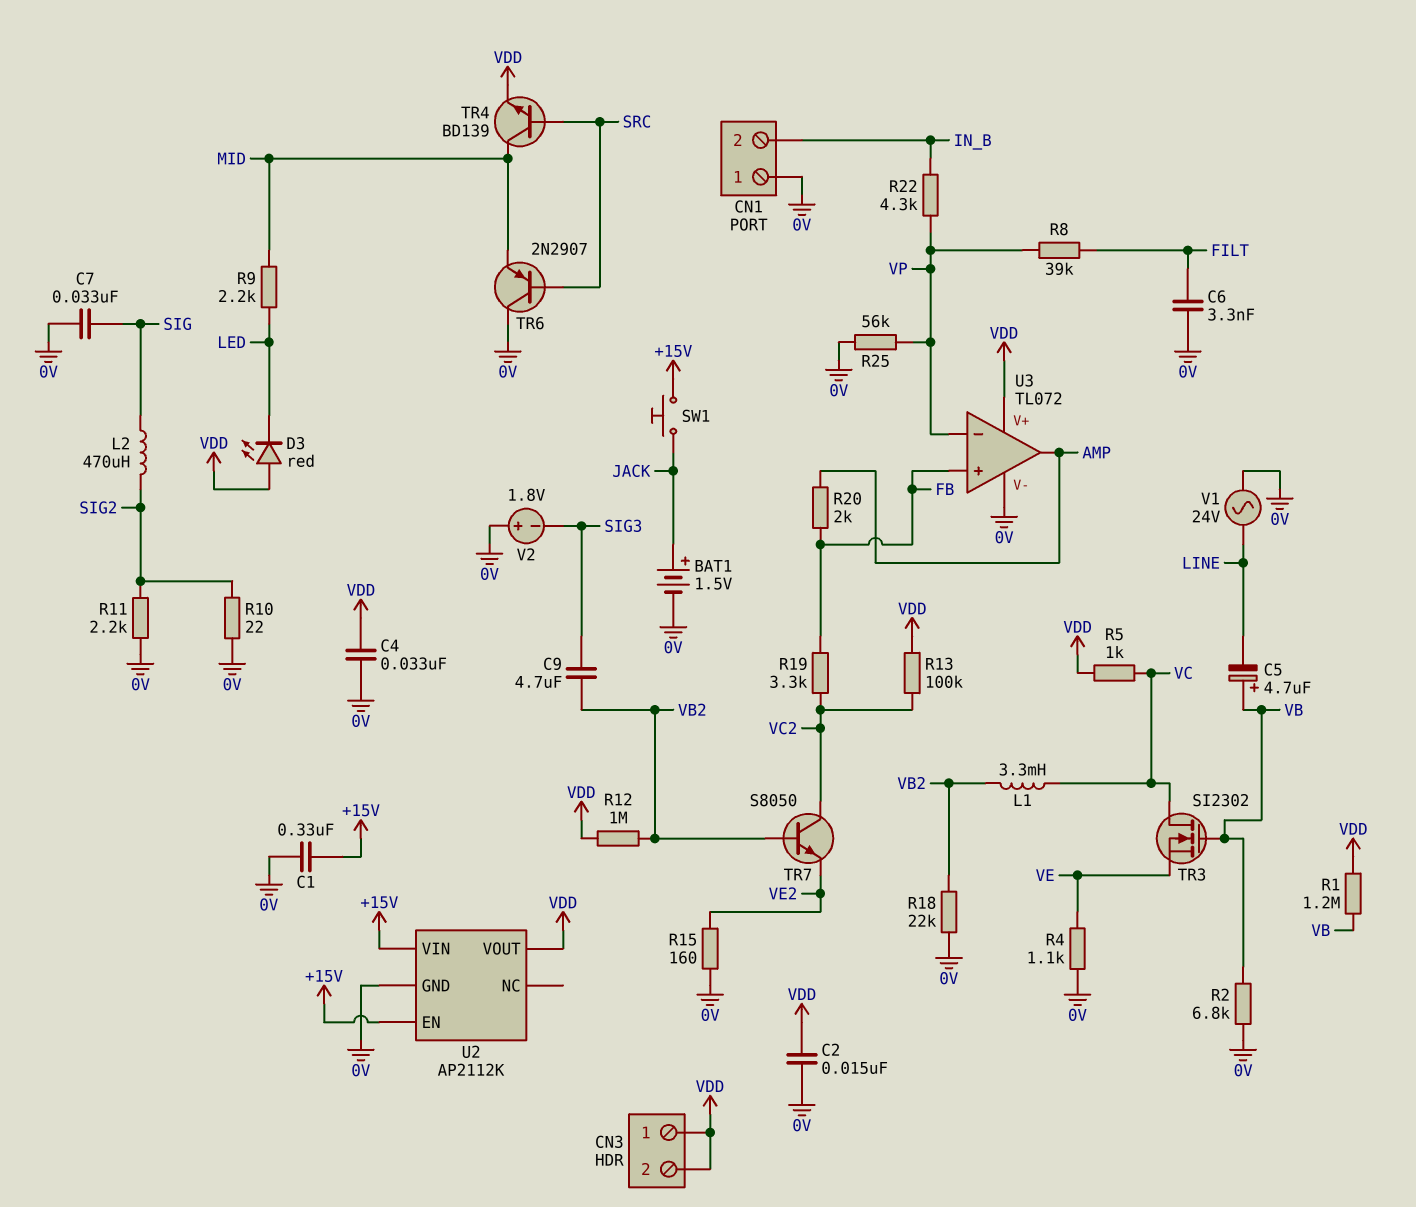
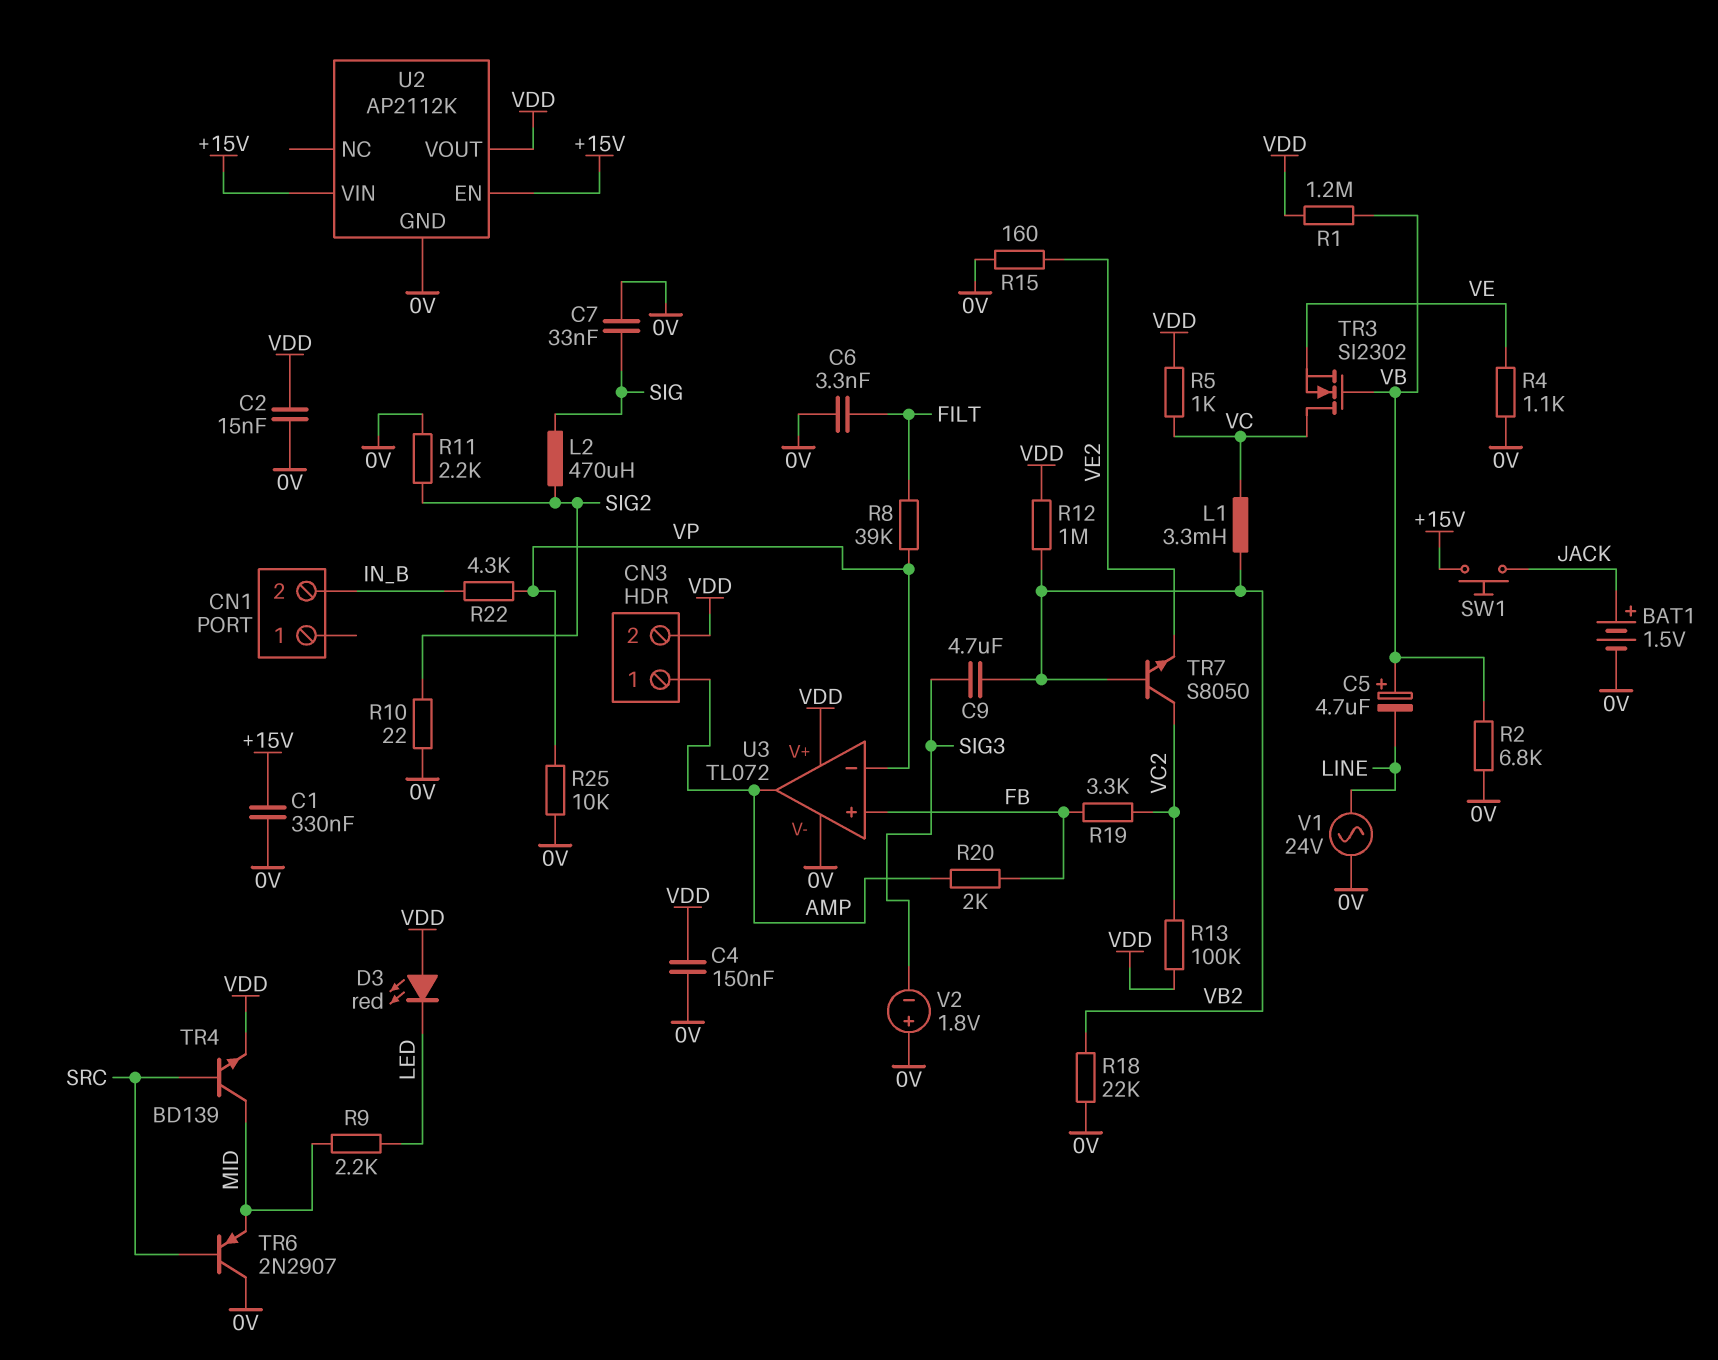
C4: 33nF (0V, VDD) -> 150nF (0V, VDD)
CN1 pin 1: 0V -> none
CN3 pin 1: VDD -> AMP
R25: 56k (0V, VP) -> 10k (0V, VP)

